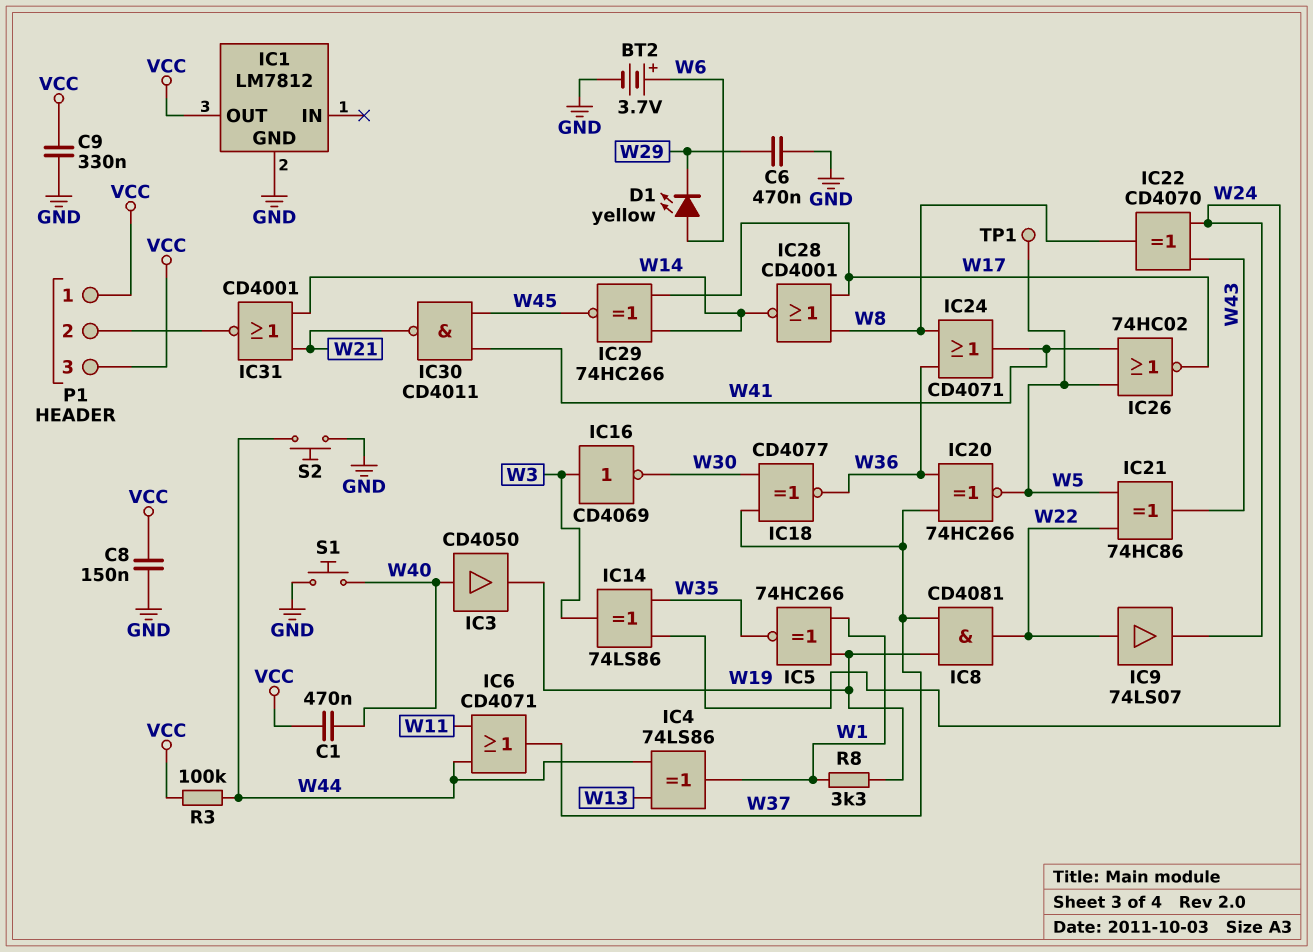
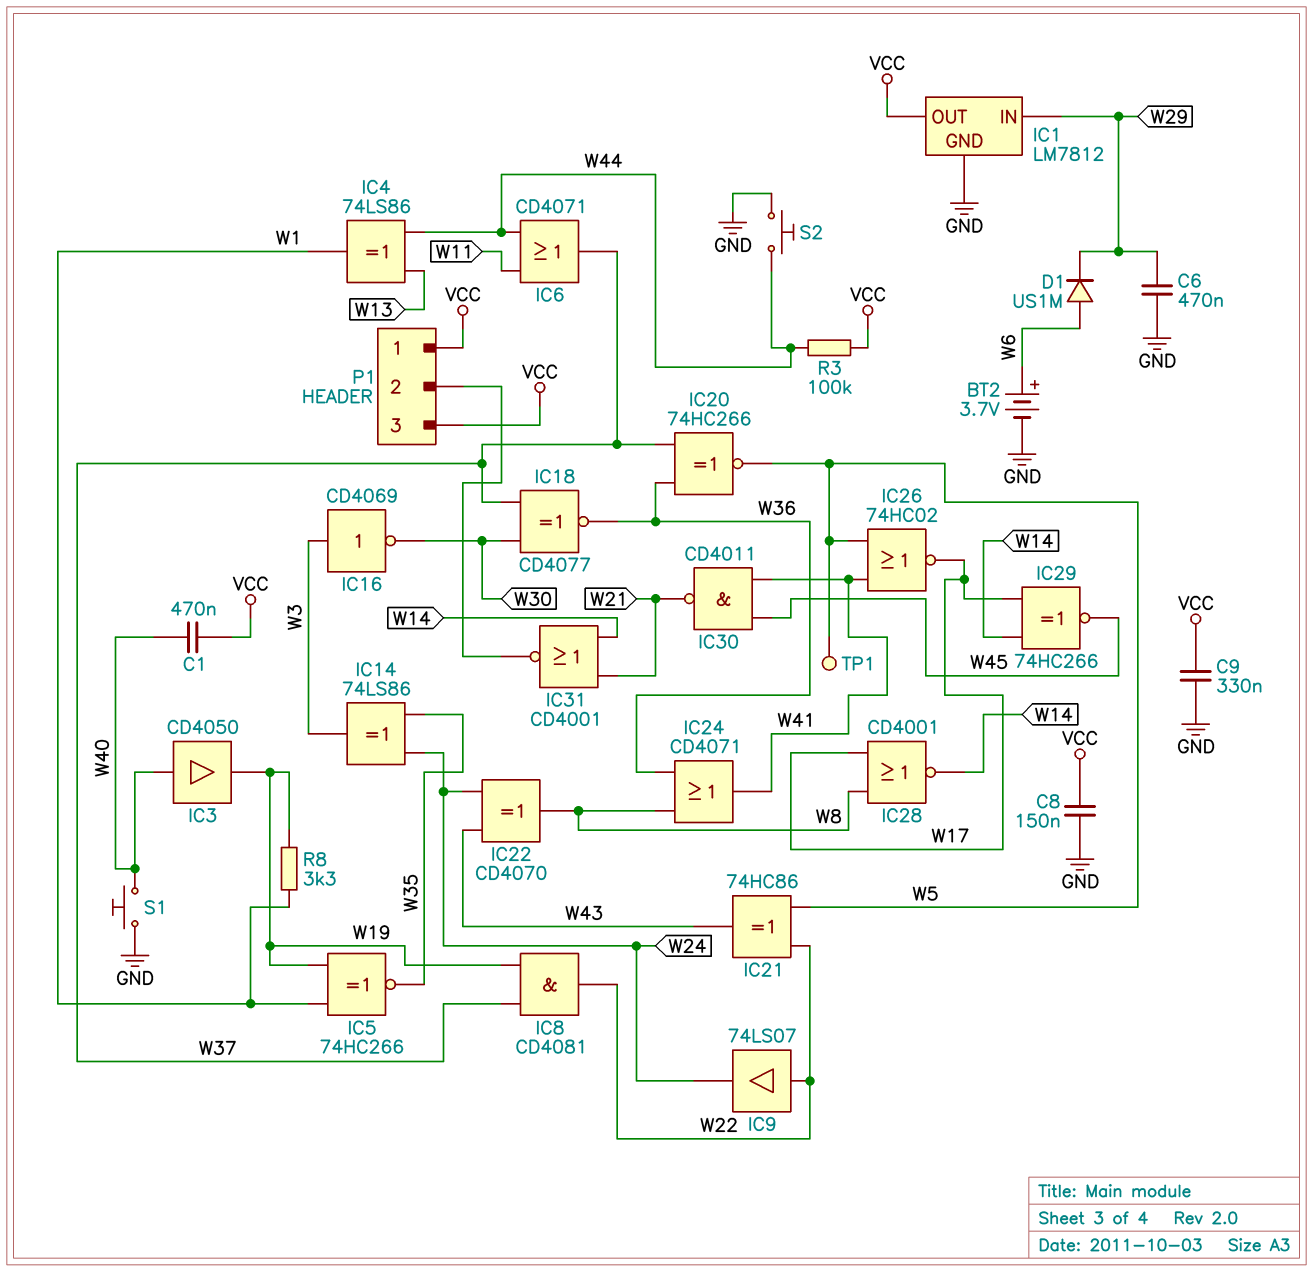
D1: LED yellow (A W6, K W29) -> diode US1M (A W6, K W29)
IC1 pin IN: none -> W29

